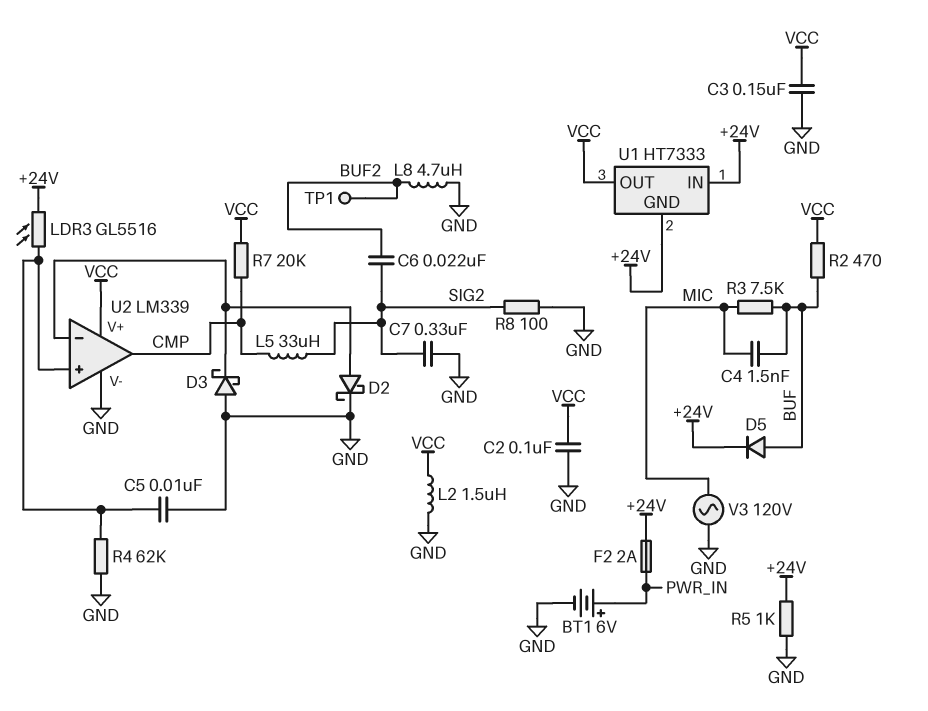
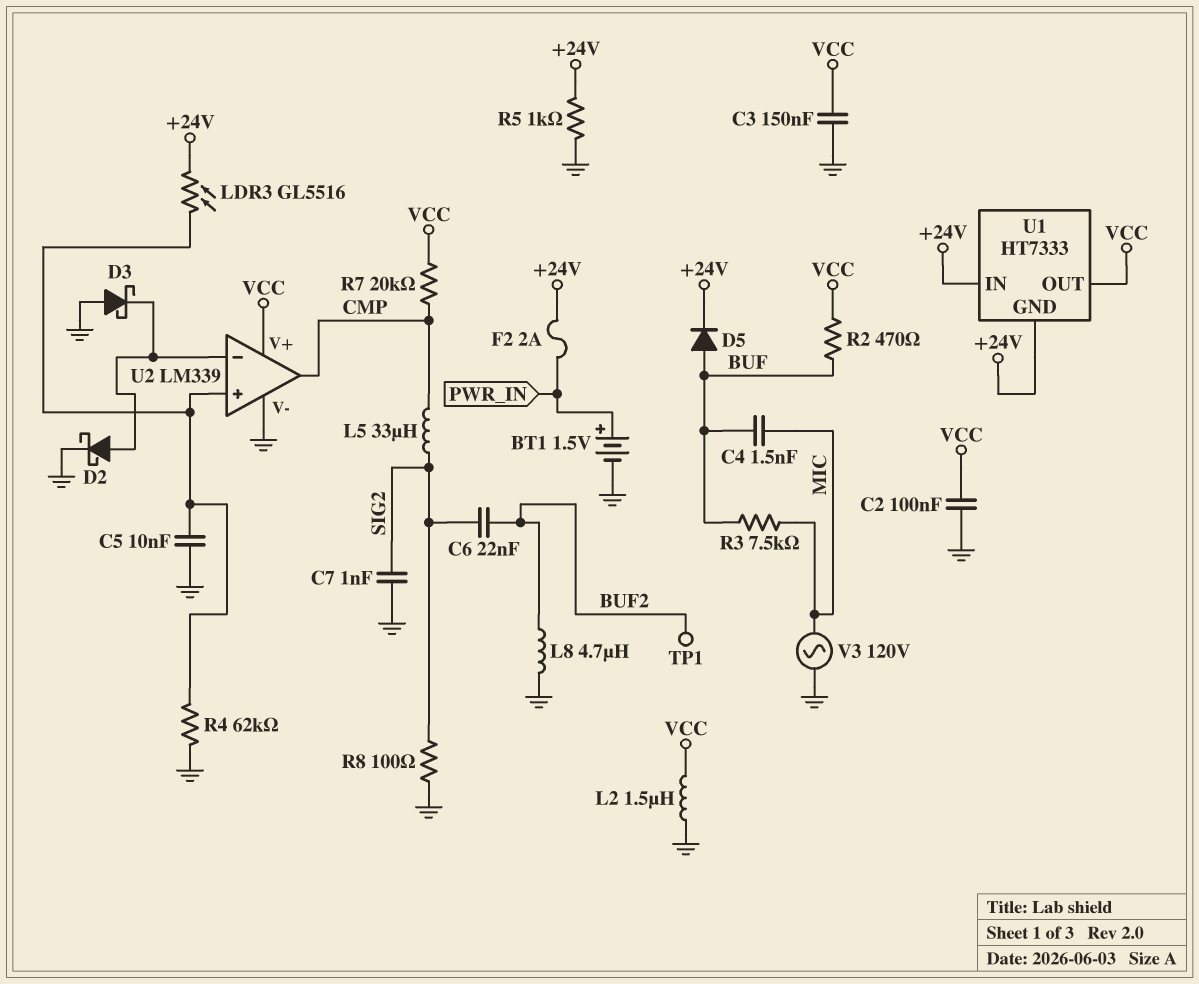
BT1: 6V (plus PWR_IN, minus GND) -> 1.5V (plus PWR_IN, minus GND)
C7: 330nF (GND, SIG2) -> 1nF (GND, SIG2)

